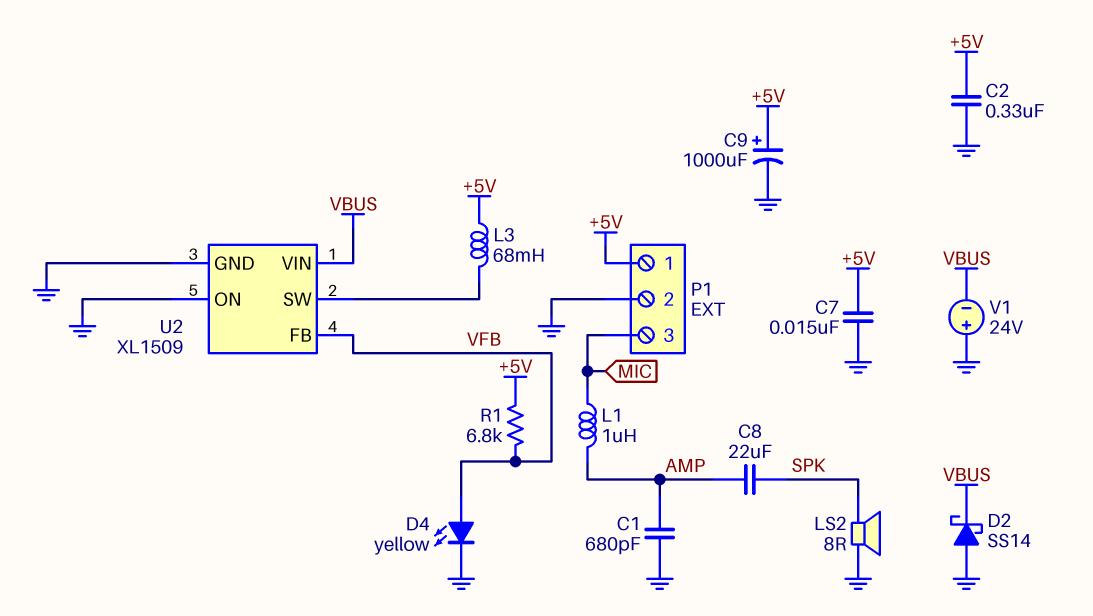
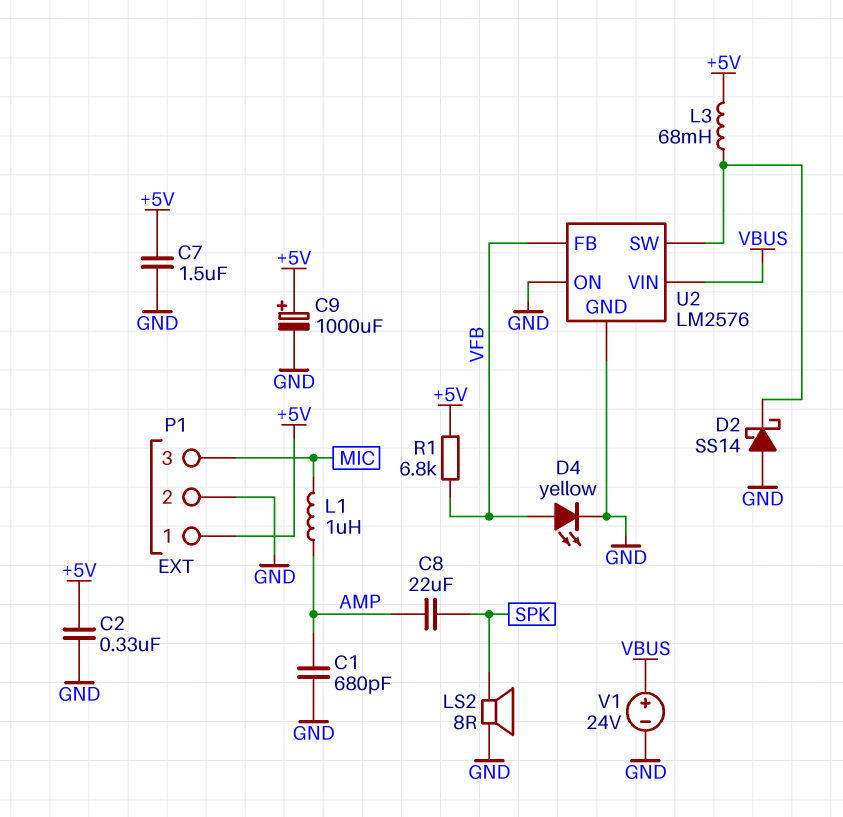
C7: 15nF (+5V, GND) -> 1.5uF (+5V, GND)
D2: schottky SS14 (A GND, K VBUS) -> schottky SS14 (A GND, K U2/SW)
U2: XL1509 -> LM2576
V1: 24V (plus GND, minus VBUS) -> 24V (plus VBUS, minus GND)

